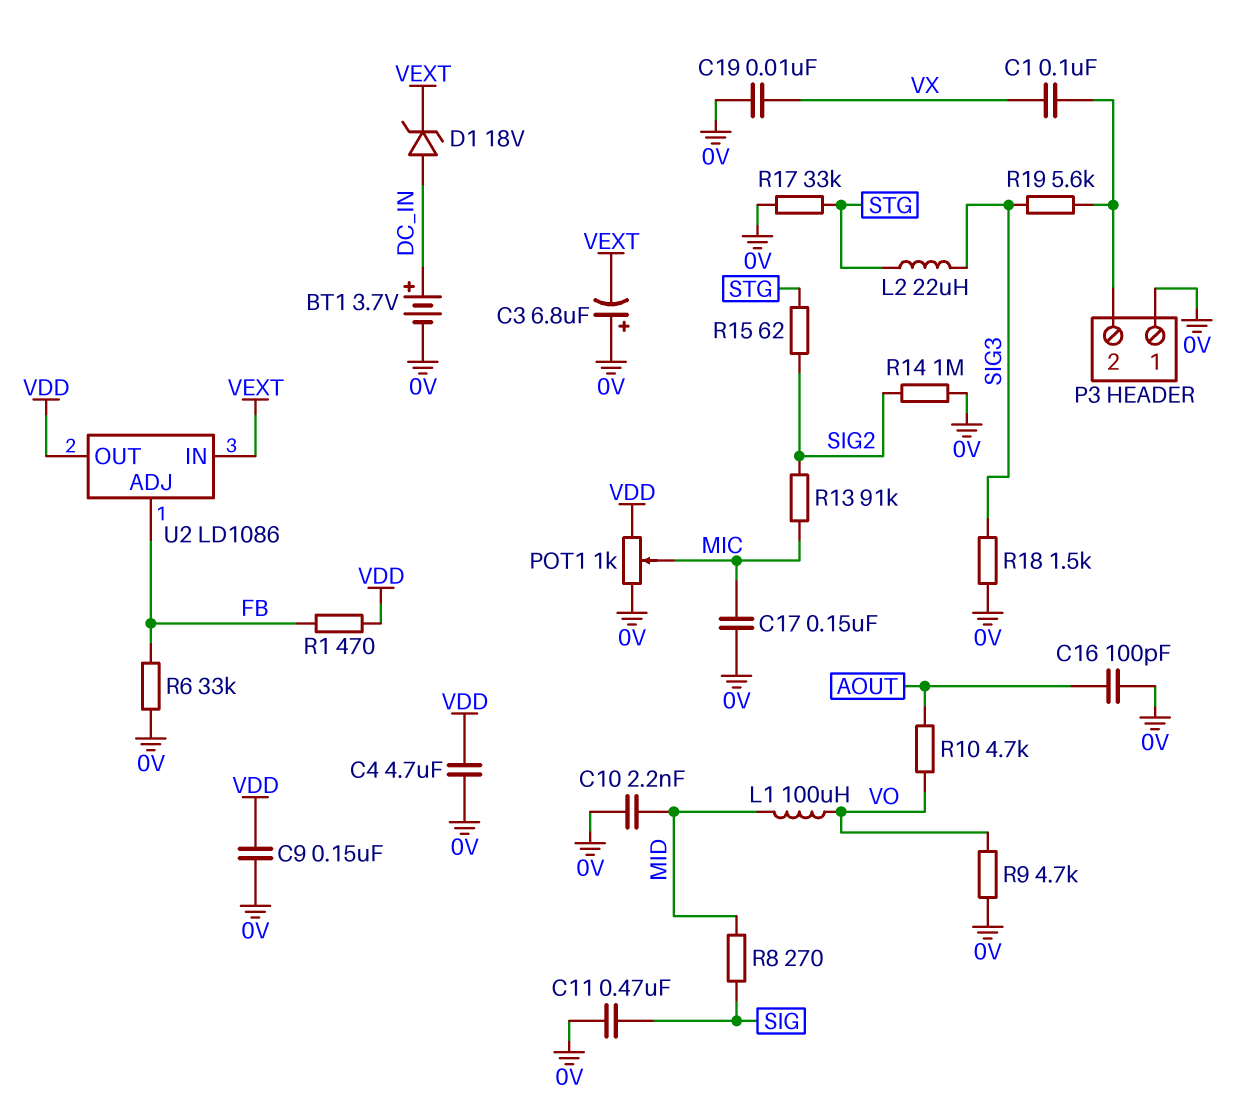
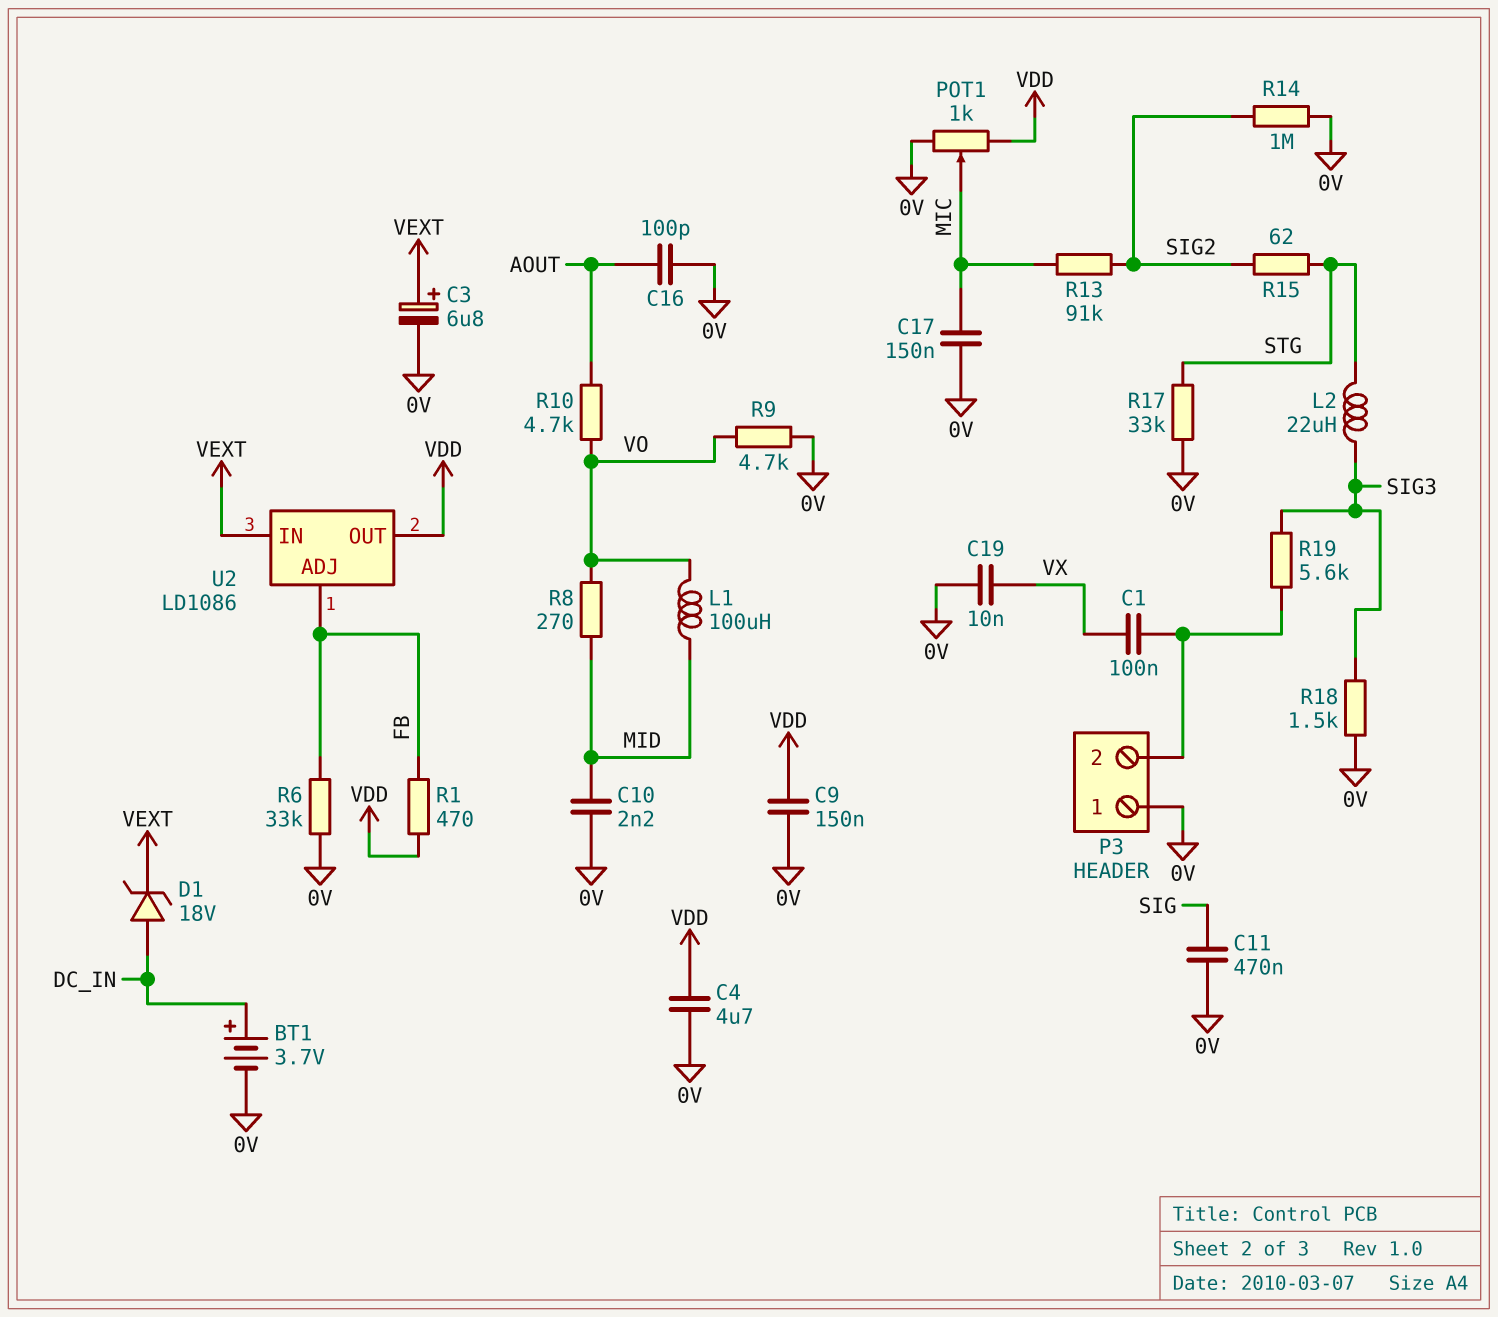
C3: 6.8uF (plus 0V, minus VEXT) -> 6.8uF (plus VEXT, minus 0V)
R8: 270 (MID, SIG) -> 270 (MID, VO)

